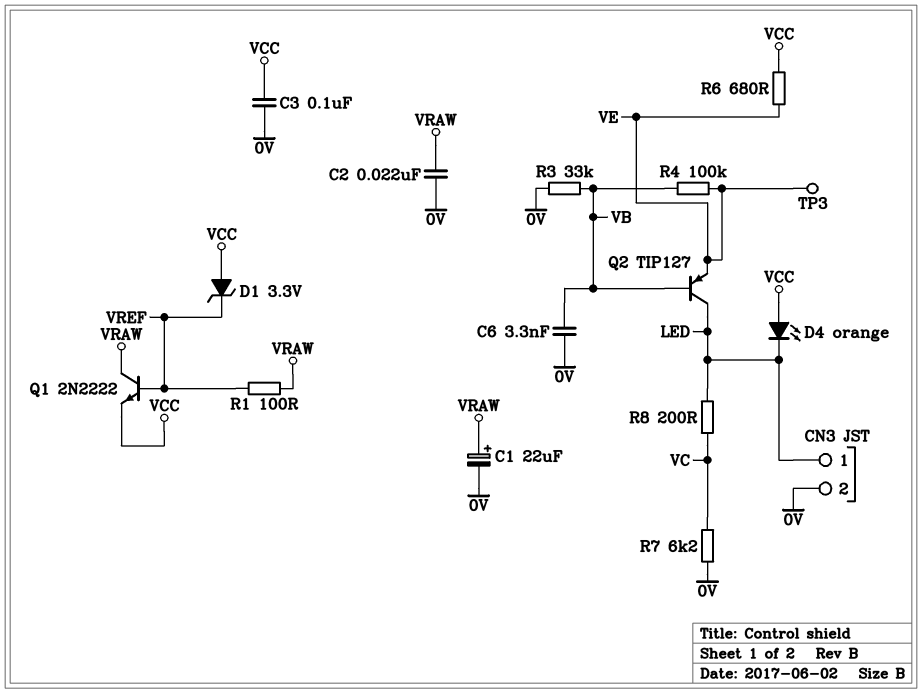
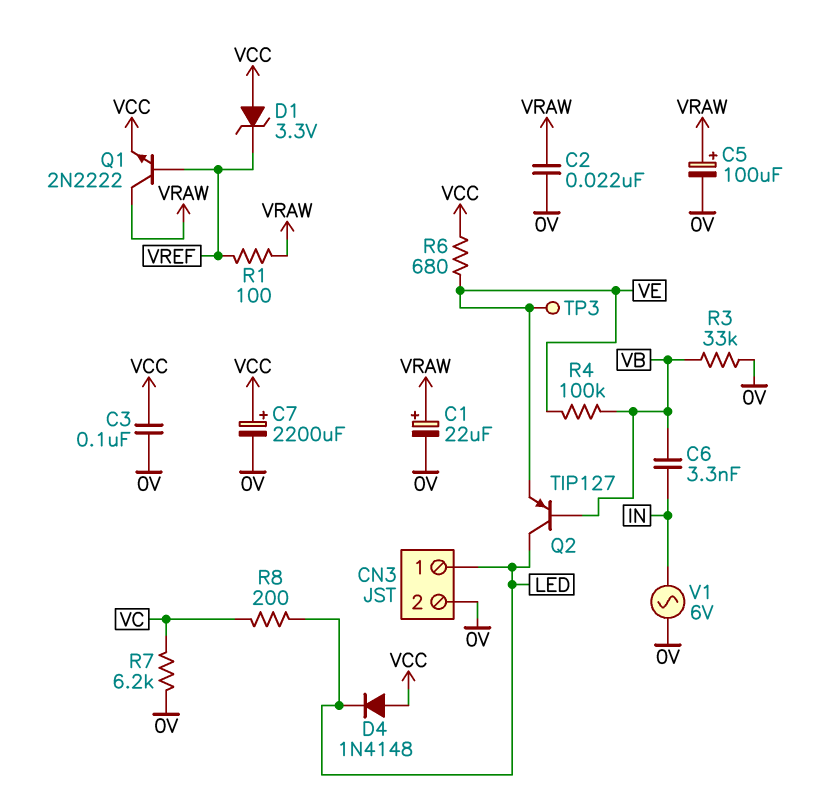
C5: none -> 100uF (plus VRAW, minus 0V)
C6: 3.3nF (0V, VB) -> 3.3nF (IN, VB)
C7: none -> 2200uF (plus VCC, minus 0V)
D4: LED orange (A VCC, K LED) -> diode 1N4148 (A VCC, K LED)
V1: none -> AC 6V (0V, IN)

